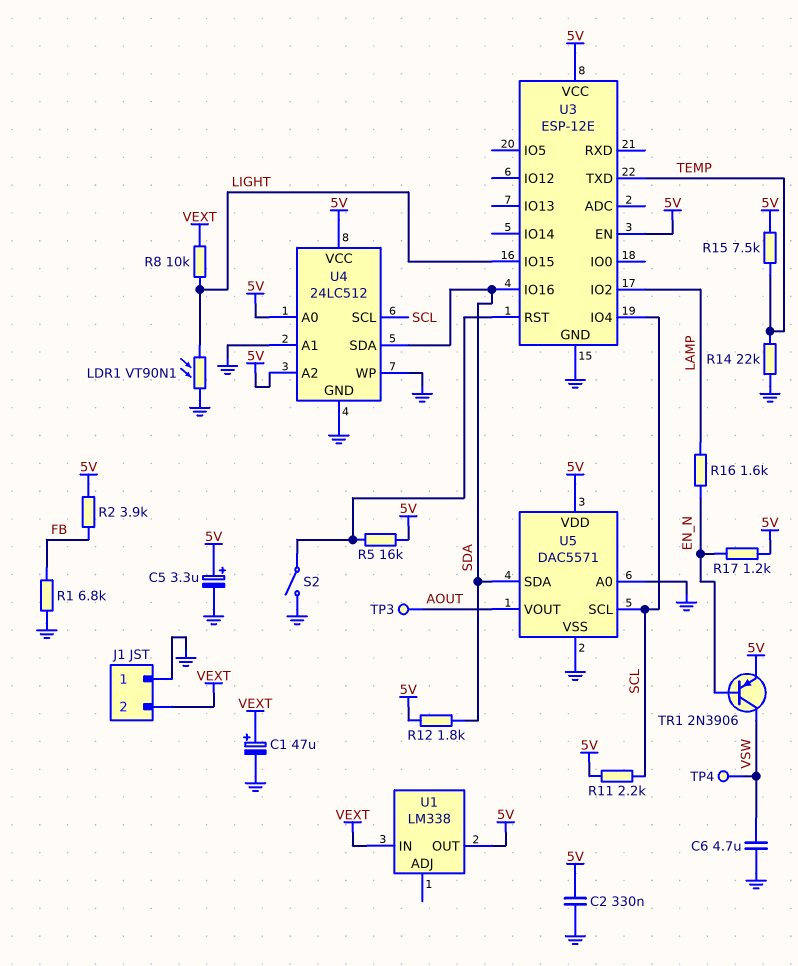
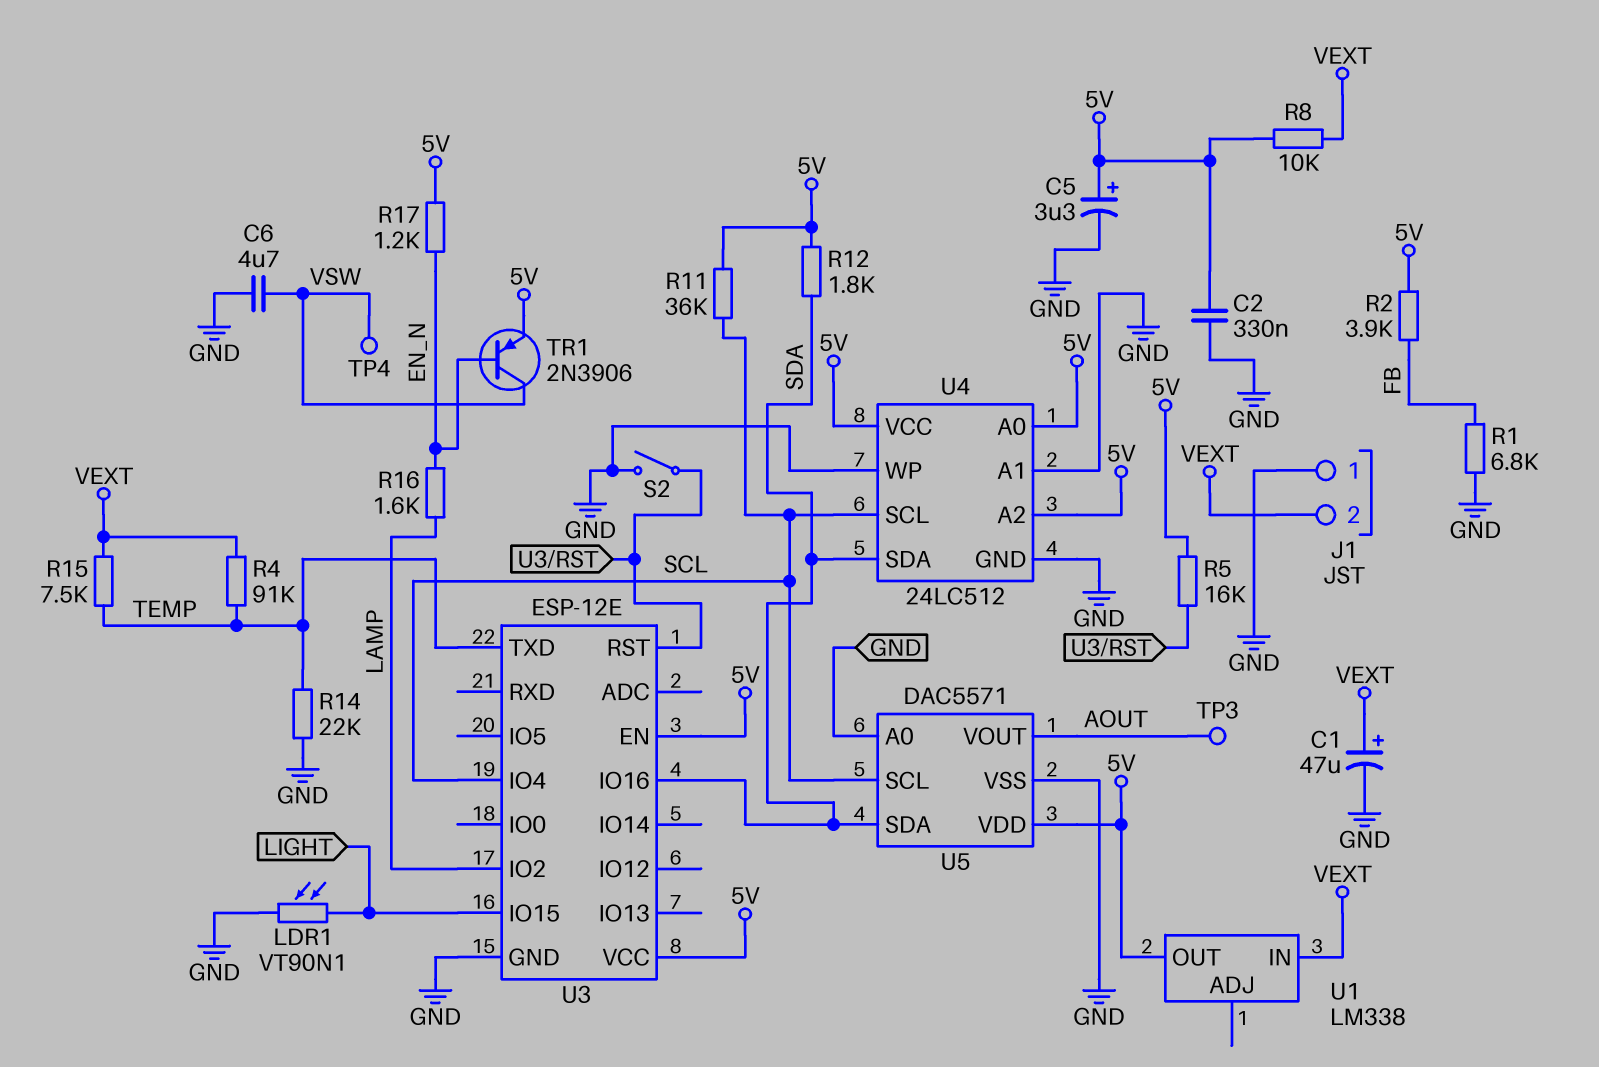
R4: none -> 91k (TEMP, VEXT)
R8: 10k (LIGHT, VEXT) -> 10k (5V, VEXT)
R11: 2.2k (5V, SCL) -> 36k (5V, SCL)
R15: 7.5k (5V, TEMP) -> 7.5k (TEMP, VEXT)

